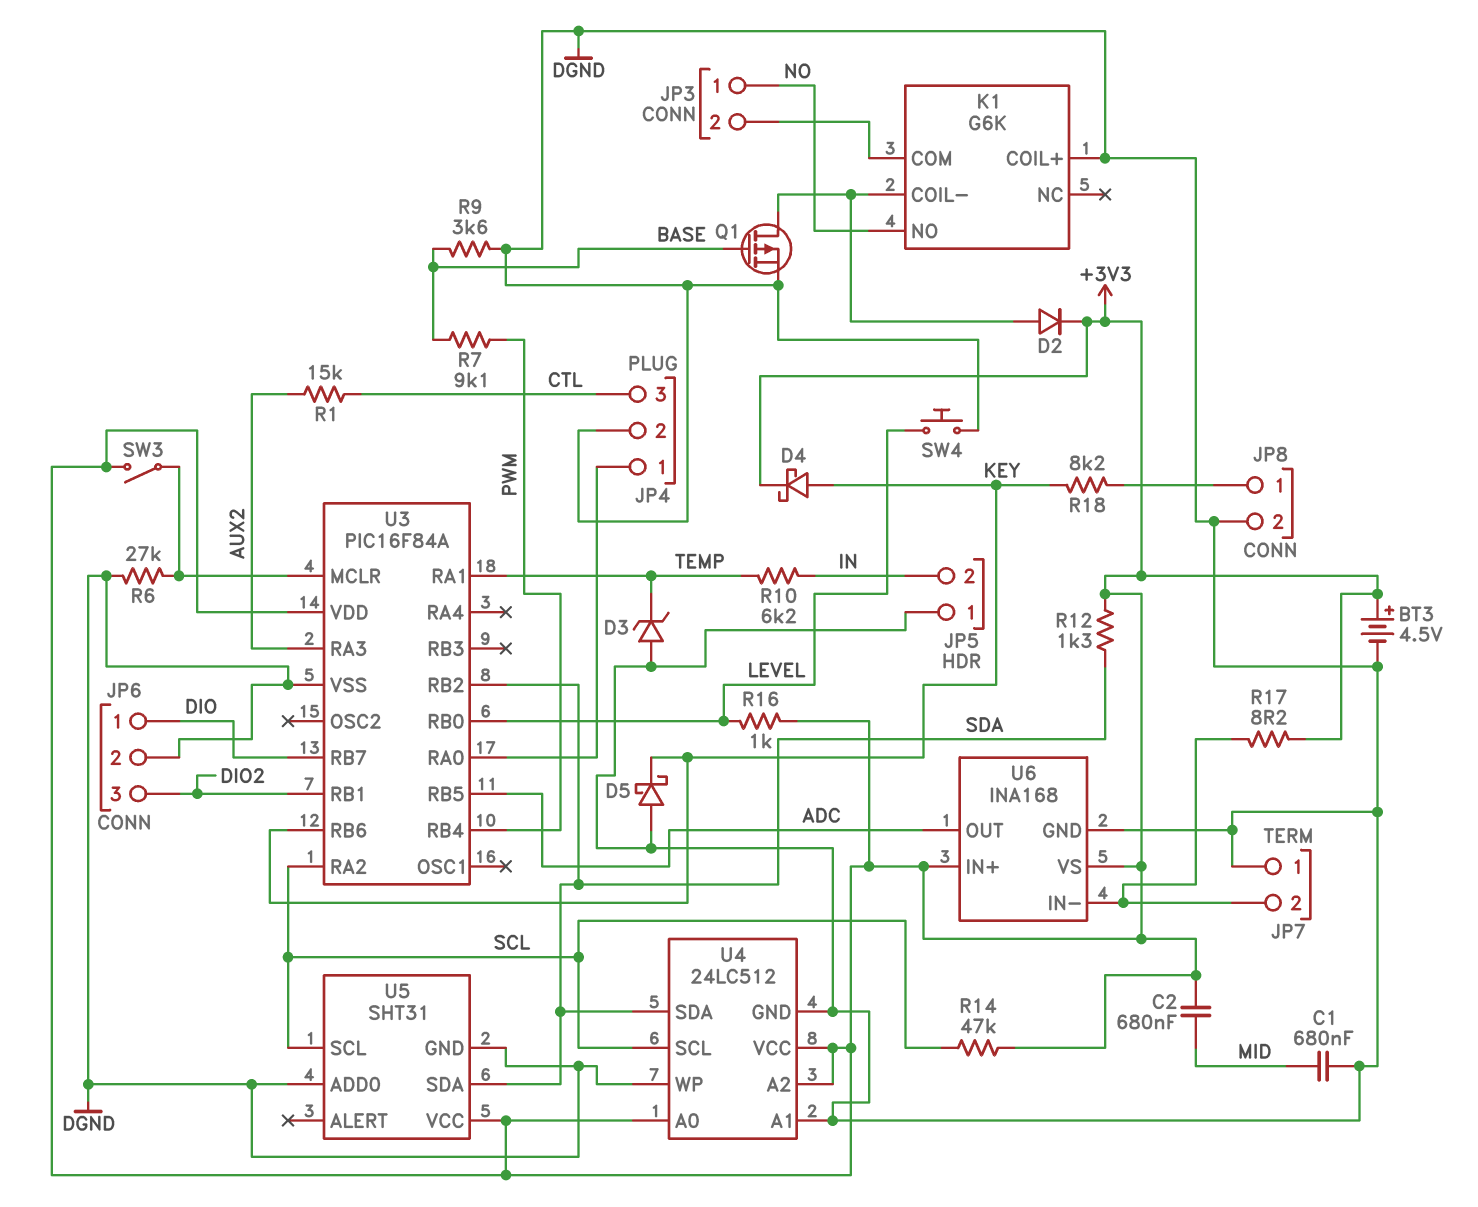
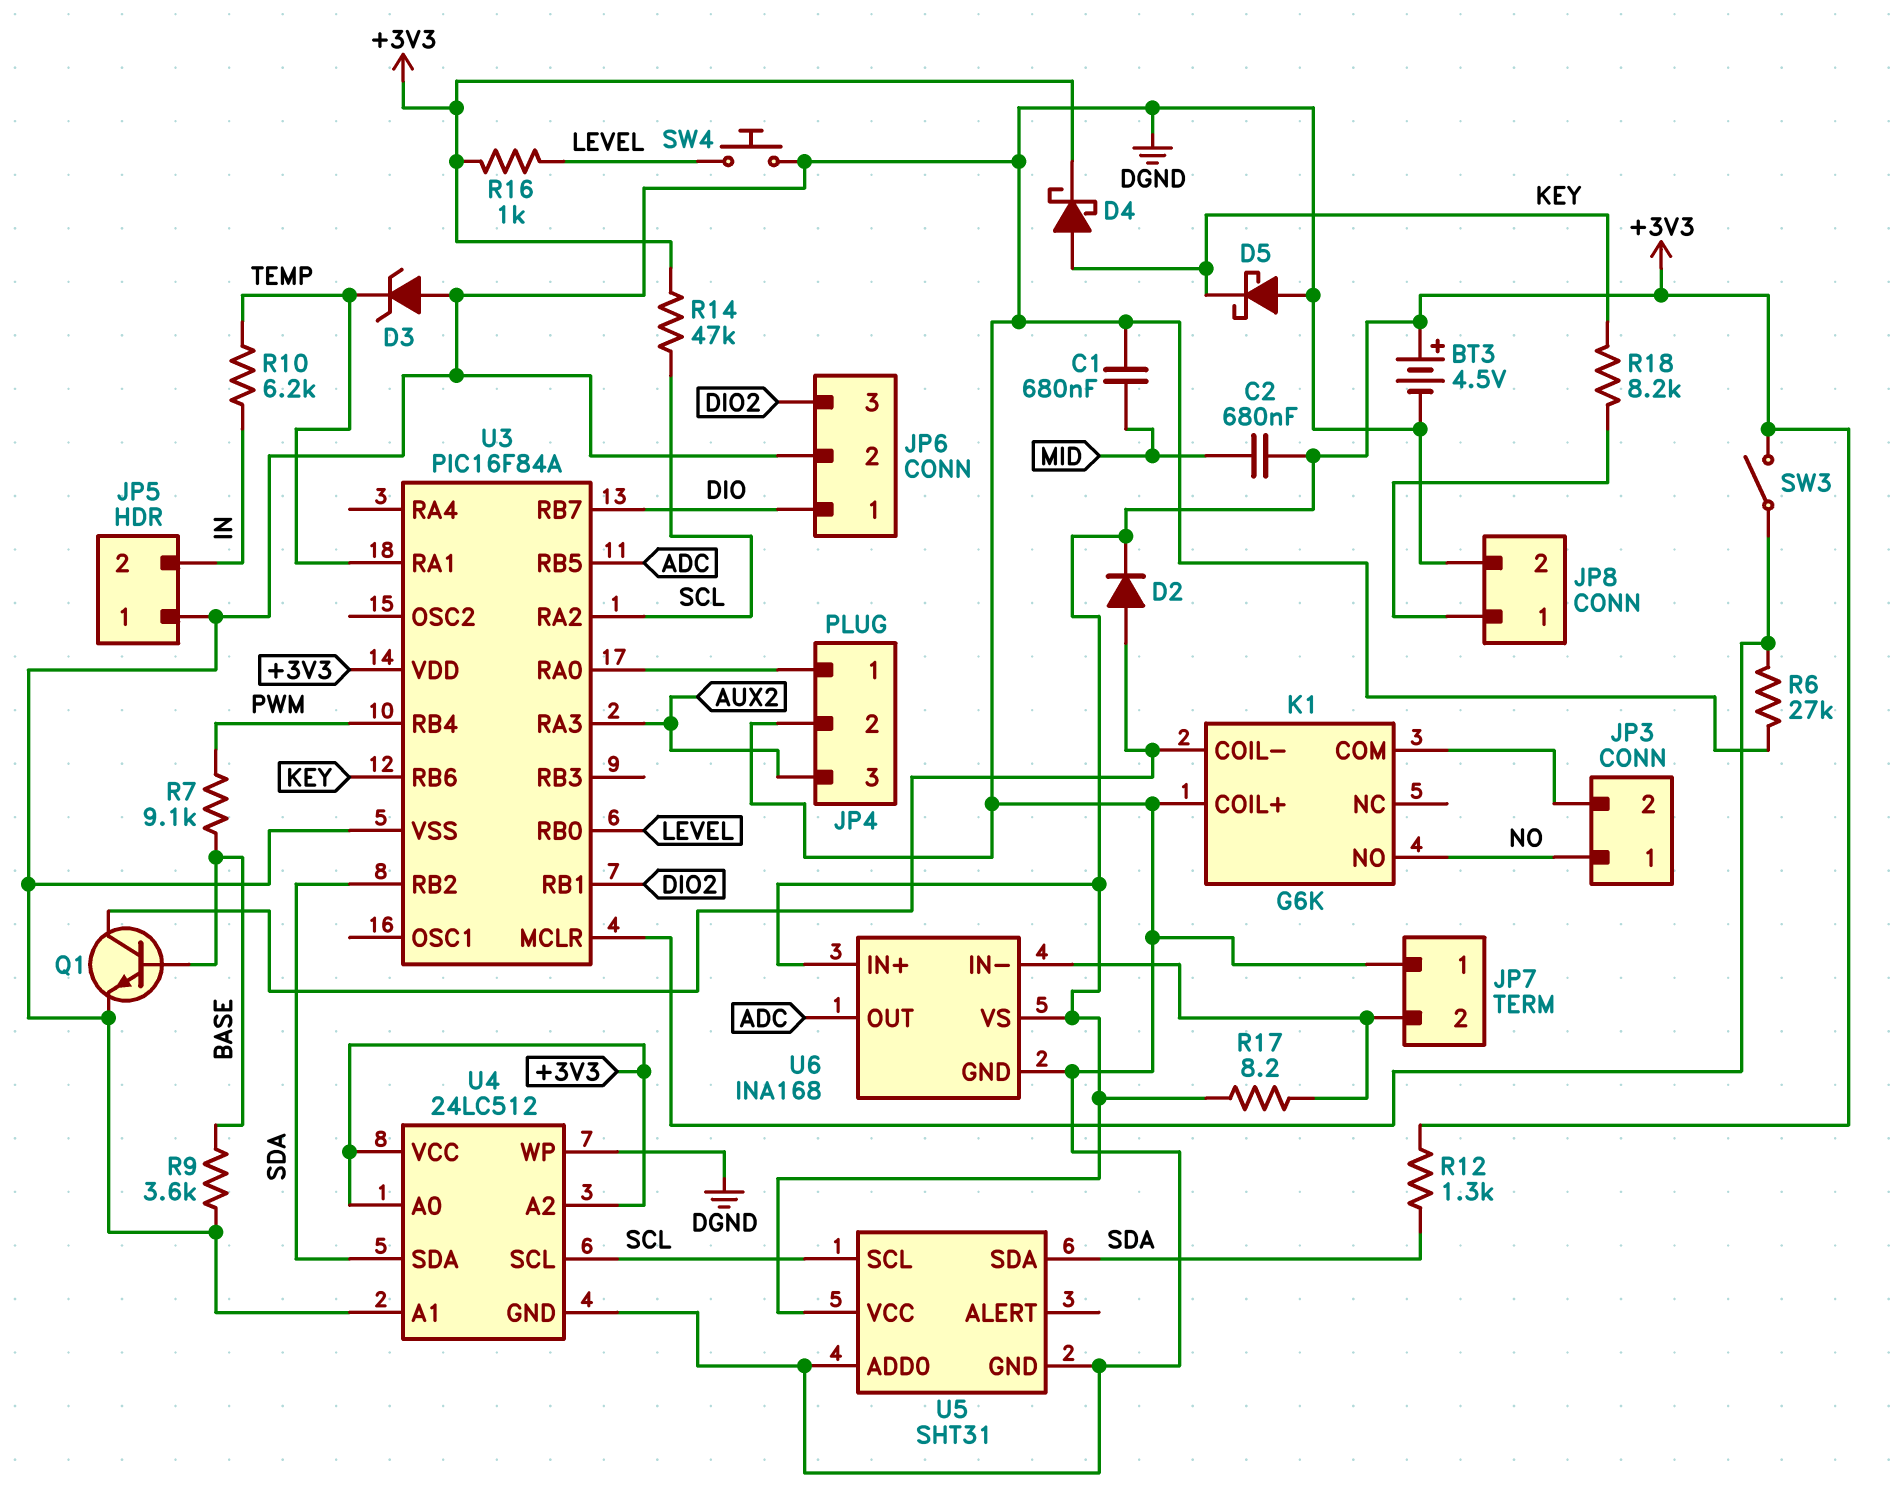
JP4 pin 3: CTL -> AUX2
Q1: PMOS (G BASE, D K1/COIL-, S DGND) -> NPN (B BASE, C K1/COIL-, E DGND)
R1: 15k (AUX2, CTL) -> none

